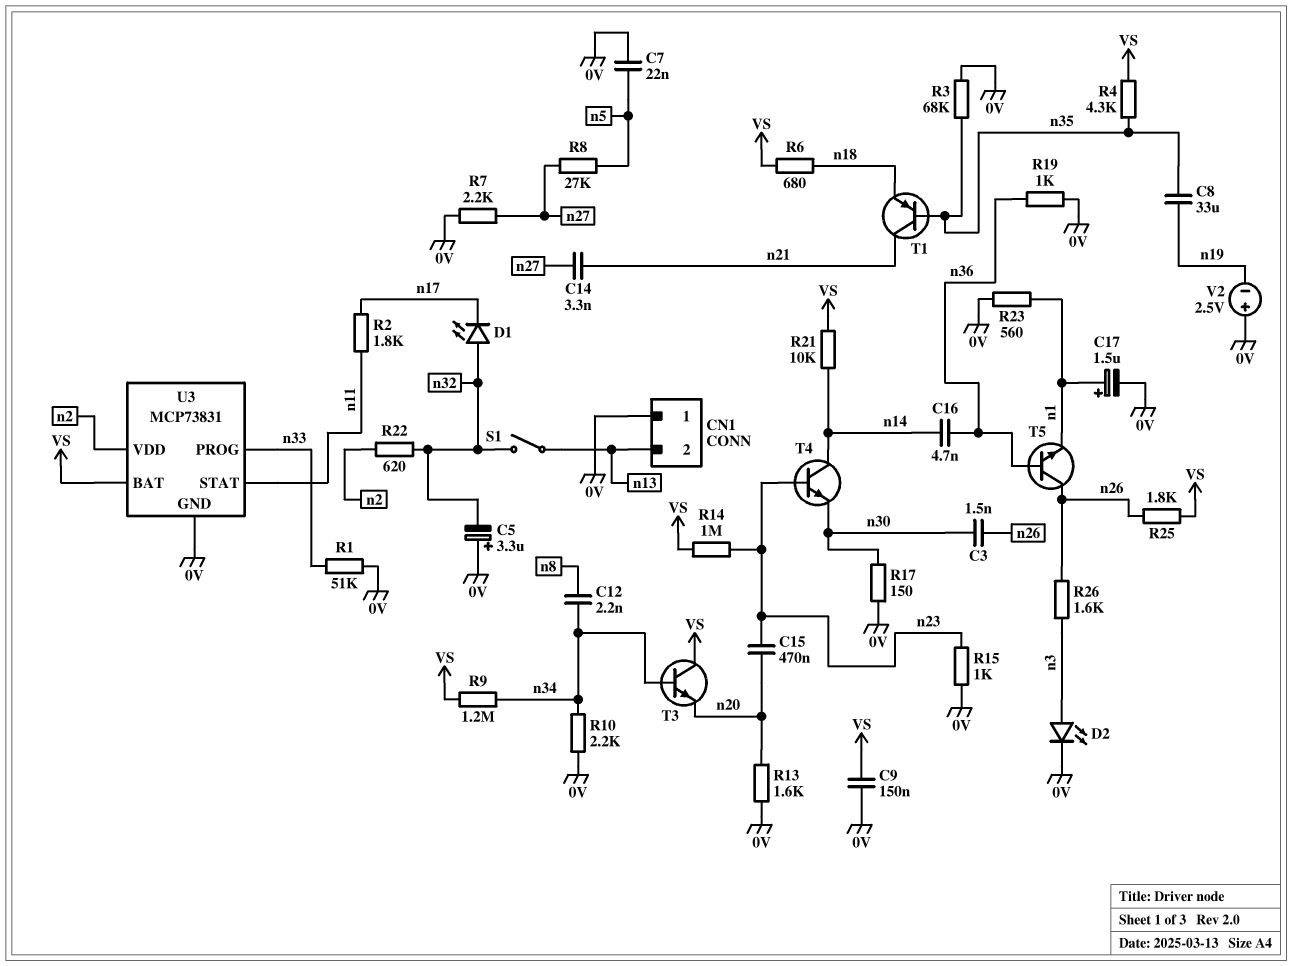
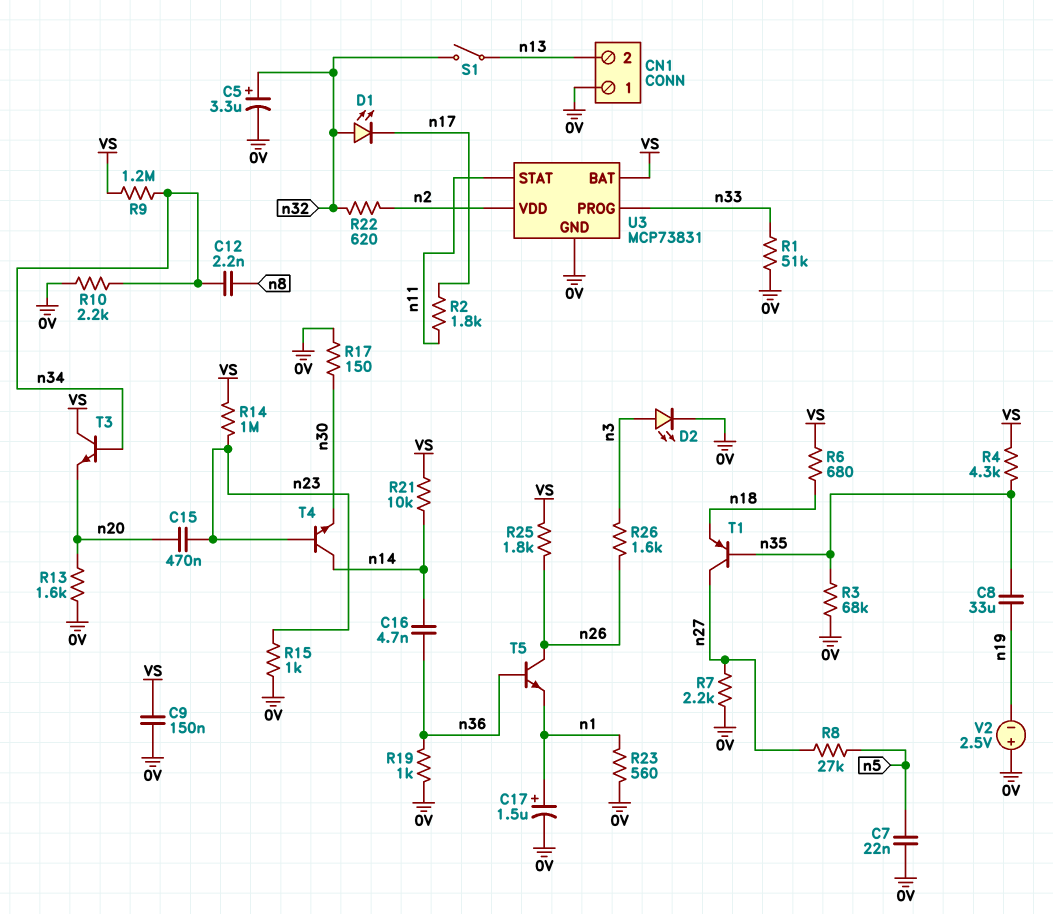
C3: 1.5nF (n26, n30) -> none
C5: 3.3uF (plus 0V, minus n32) -> 3.3uF (plus n32, minus 0V)
C14: 3.3nF (n21, n27) -> none
T1: PNP (B n35, C n21, E n18) -> PNP (B n35, C n27, E n18)

